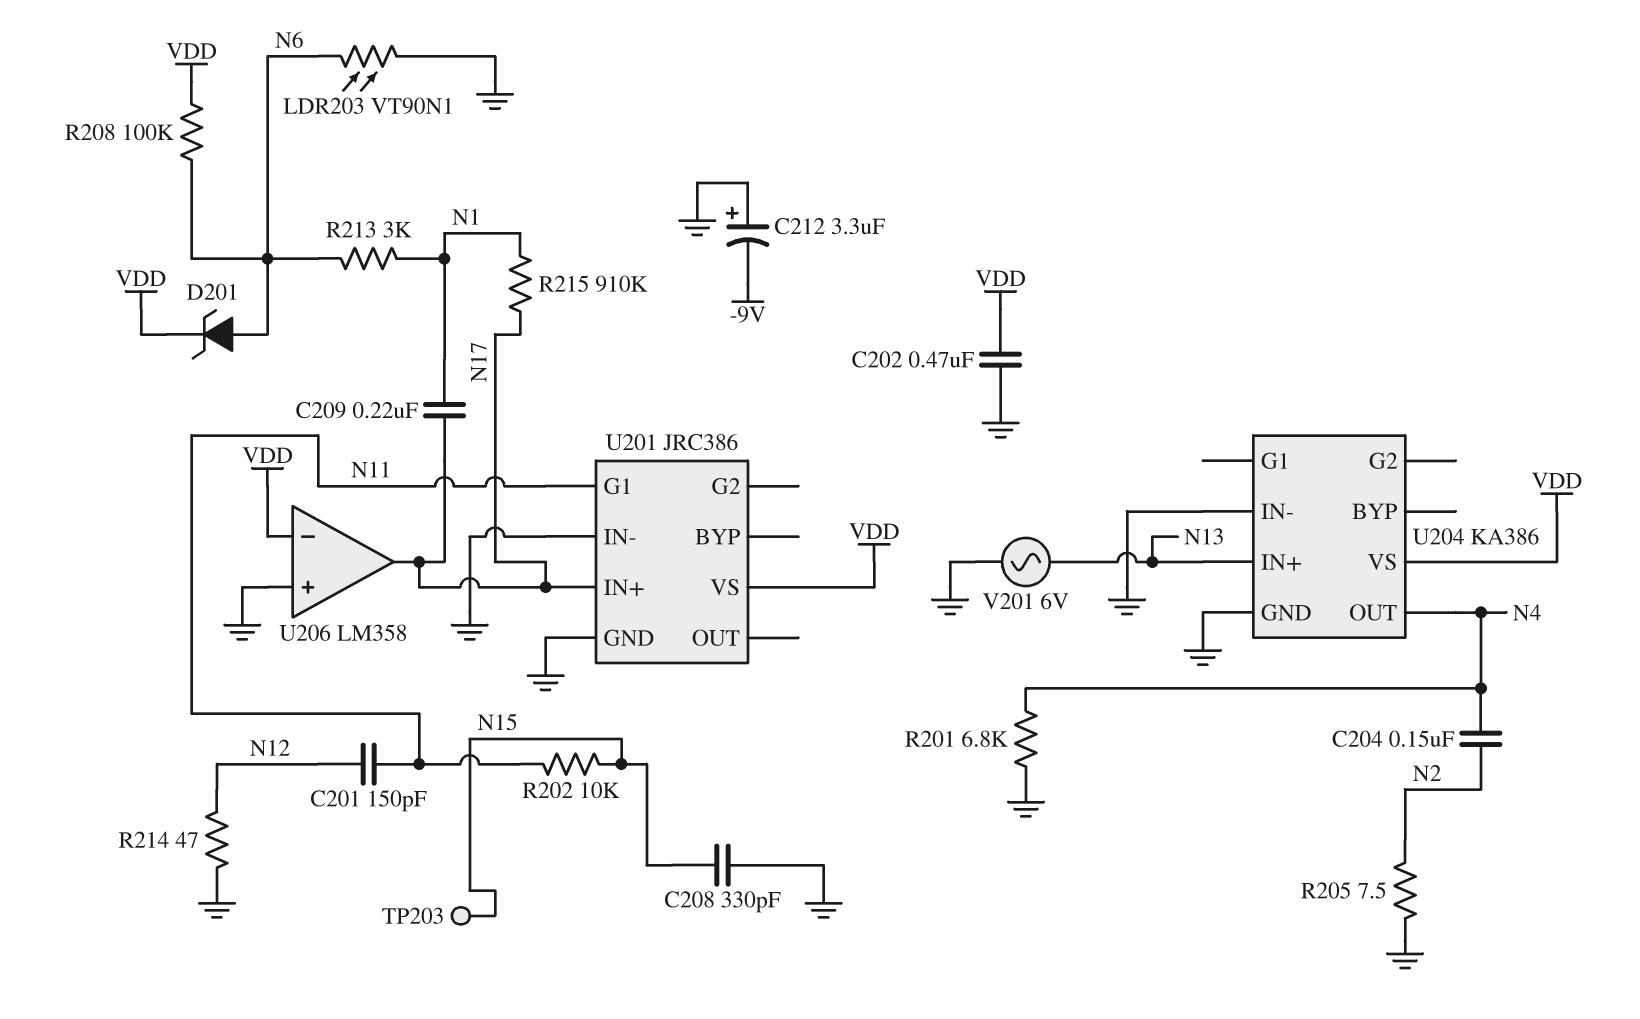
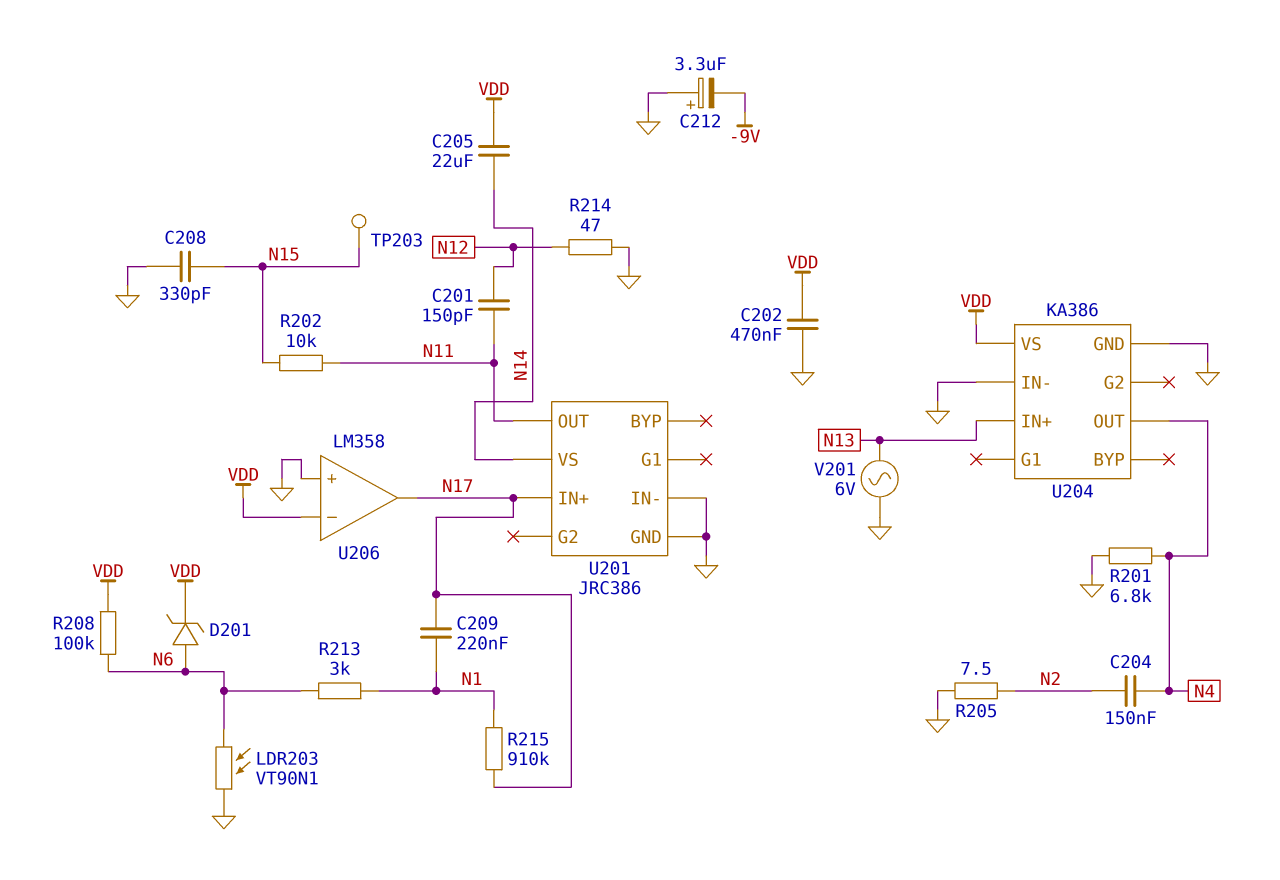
C205: none -> 22uF (N14, VDD)
U201 pin G1: N11 -> none
U201 pin OUT: none -> N11
U201 pin VS: VDD -> N14

